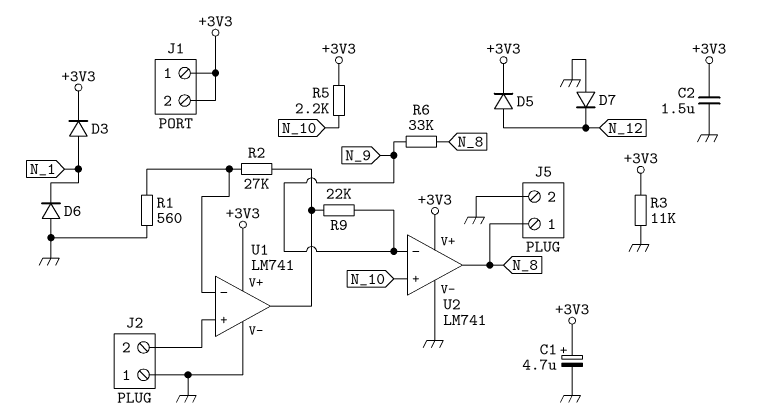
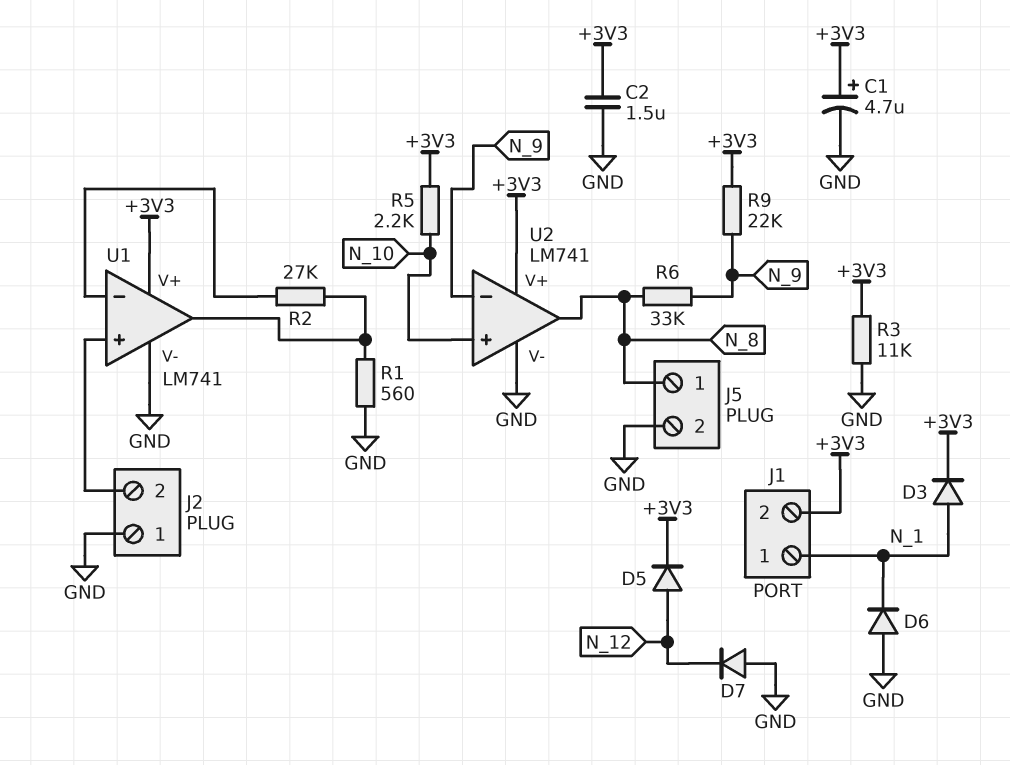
J1 pin 1: +3V3 -> N_1
R1: 560 (GND, U1/in-) -> 560 (GND, U1/out)
R9: 22k (N_9, U1/out) -> 22k (+3V3, N_9)

